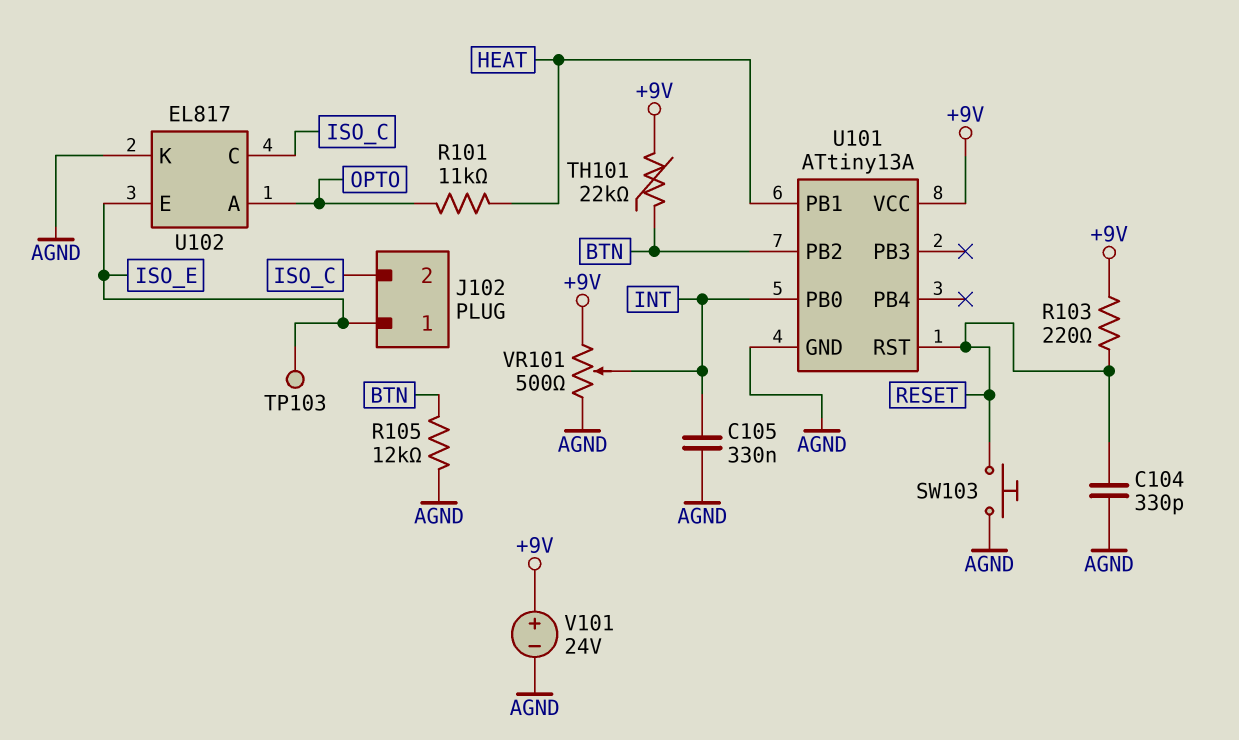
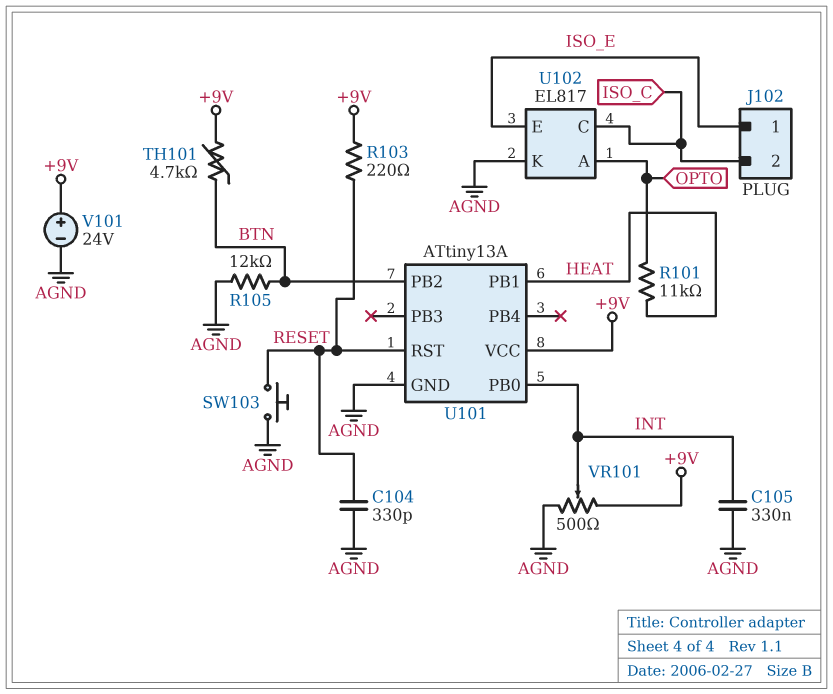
TH101: 22k (+9V, BTN) -> 4.7k (+9V, BTN)
TP103: test point (ISO_E) -> none

